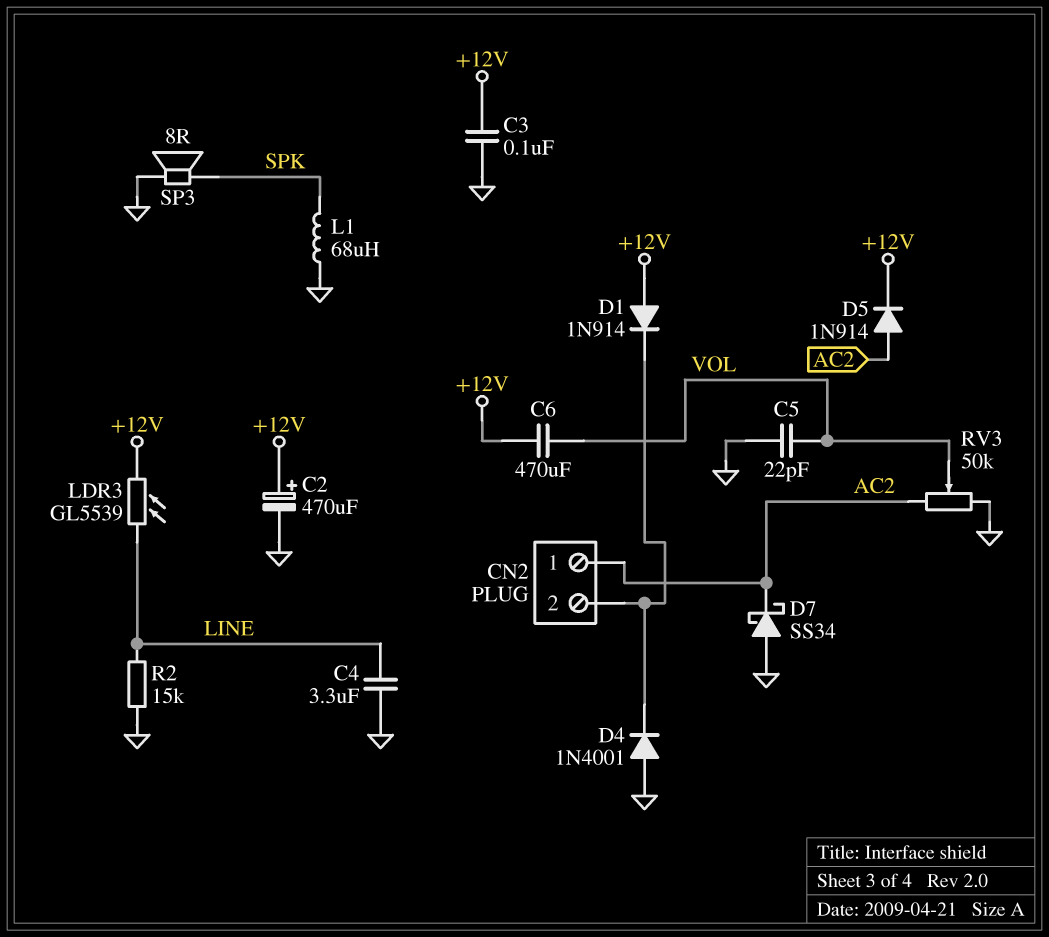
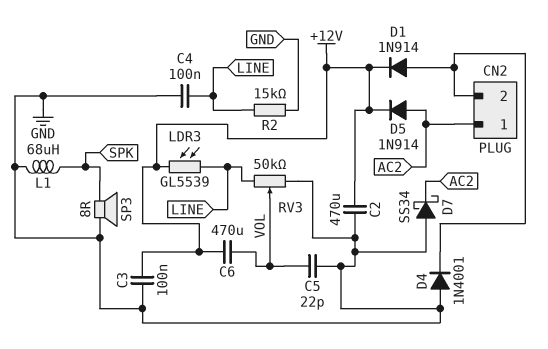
C2: 470uF (plus +12V, minus GND) -> 470uF (+12V, GND)
C4: 3.3uF (GND, LINE) -> 100nF (GND, LINE)
D1: diode 1N914 (A +12V, K CN2/2) -> diode 1N914 (A CN2/2, K +12V)
RV3: 50k (AC2, GND, wiper VOL) -> 50k (GND, LINE, wiper VOL)

